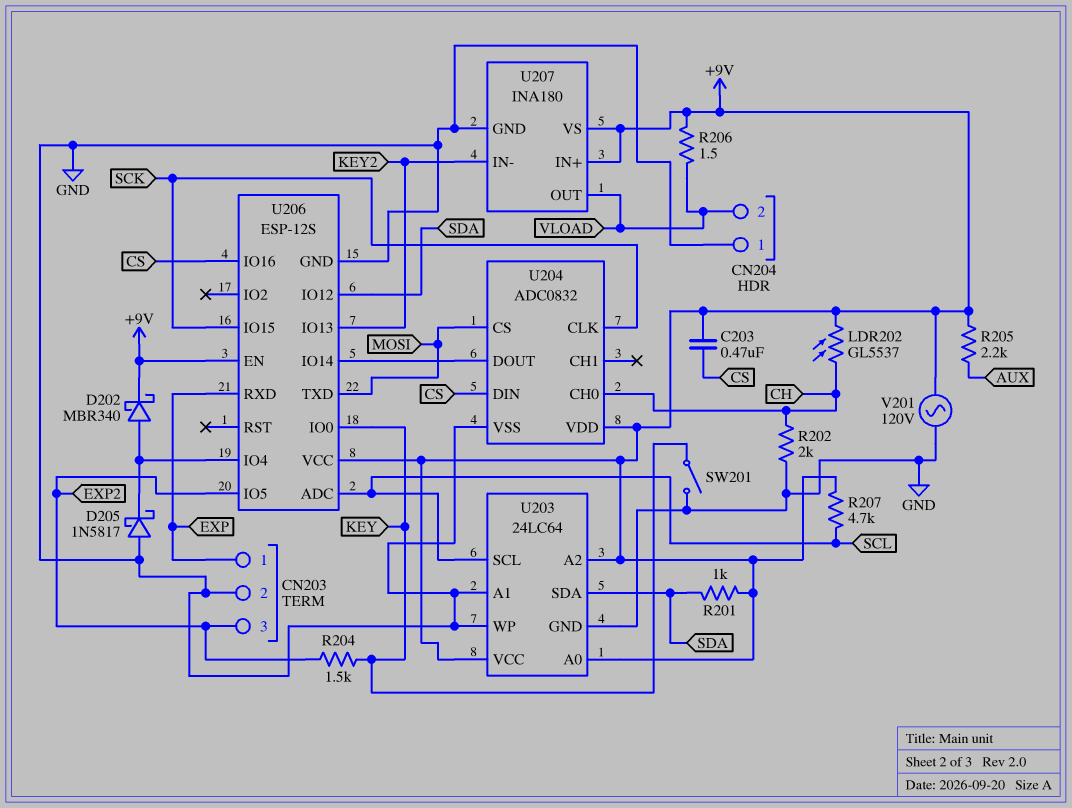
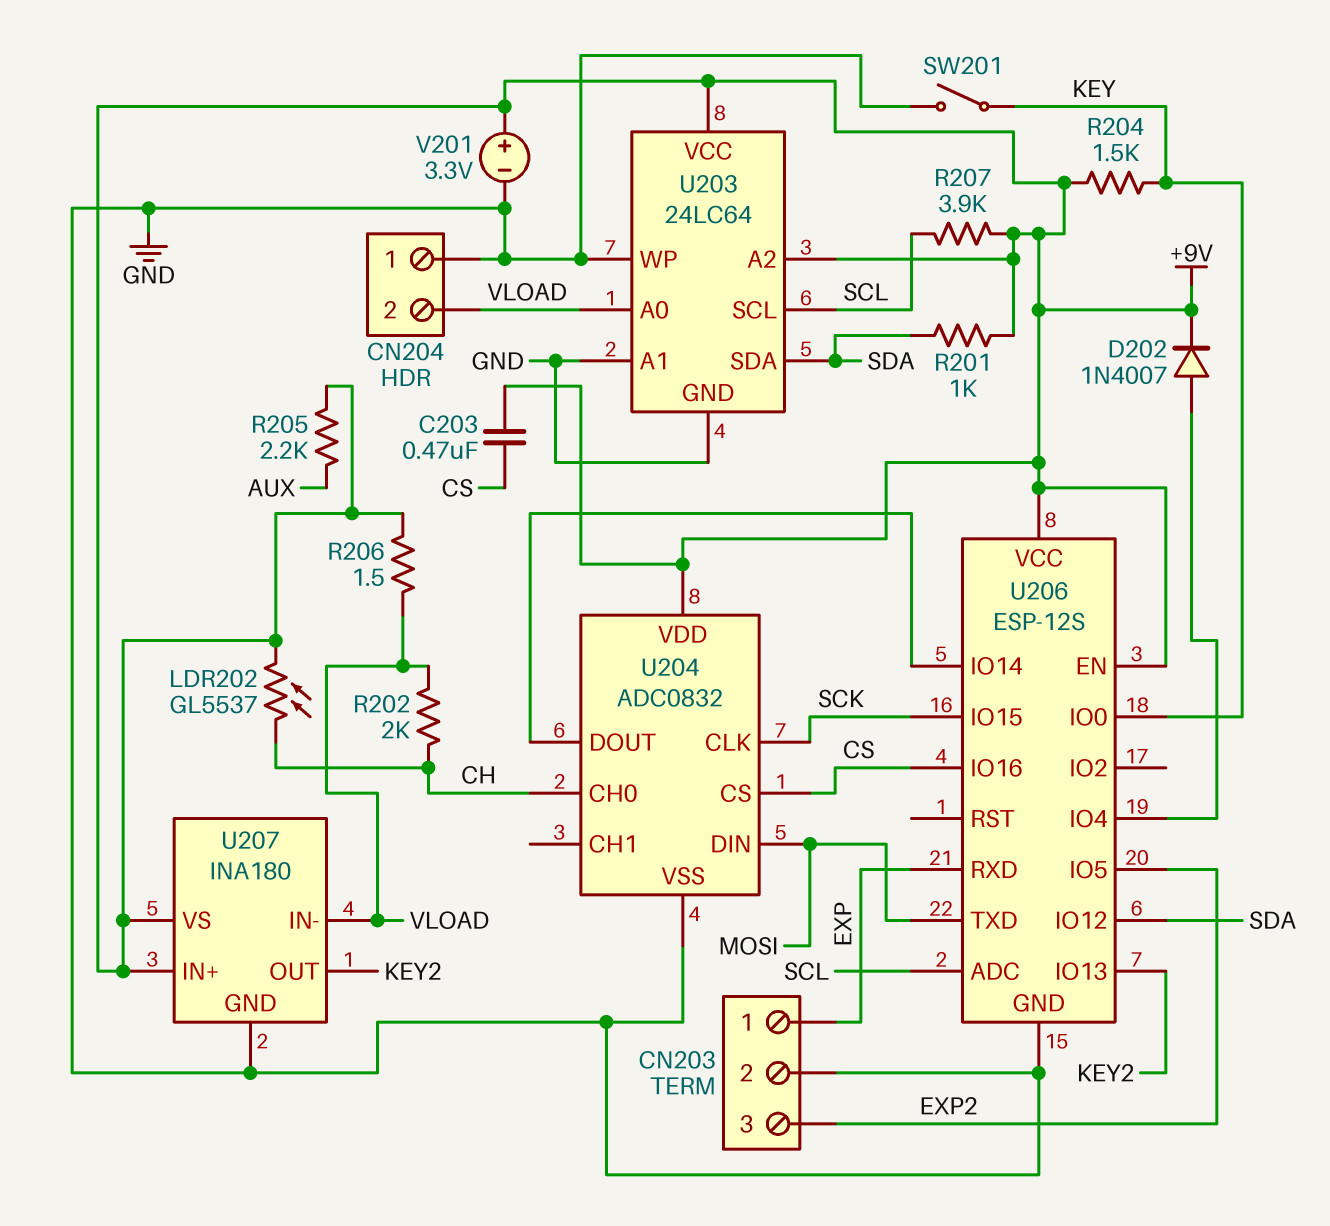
D202: schottky MBR340 (A U206/IO4, K +9V) -> diode 1N4007 (A U206/IO4, K +9V)
D205: schottky 1N5817 (A GND, K U206/IO4) -> none
R202: 2k (CH, GND) -> 2k (CH, VLOAD)
R204: 1.5k (EXP2, KEY) -> 1.5k (+9V, KEY)
R207: 4.7k (+9V, SCL) -> 3.9k (+9V, SCL)
U203 pin A0: +9V -> VLOAD
U204 pin CS: MOSI -> CS
U204 pin DIN: CS -> MOSI
U207 pin IN-: KEY2 -> VLOAD
U207 pin OUT: VLOAD -> KEY2
V201: AC 120V (+9V, GND) -> 3.3V (plus +9V, minus GND)

